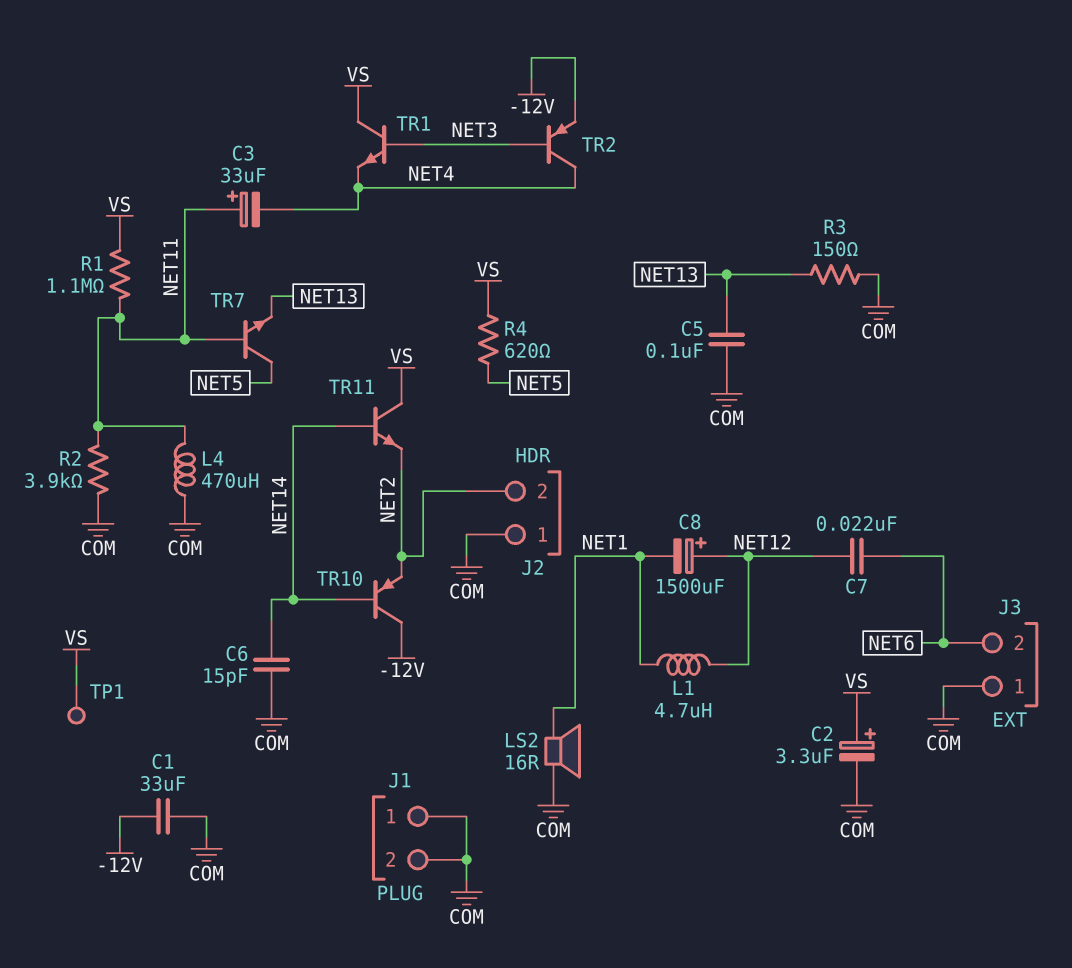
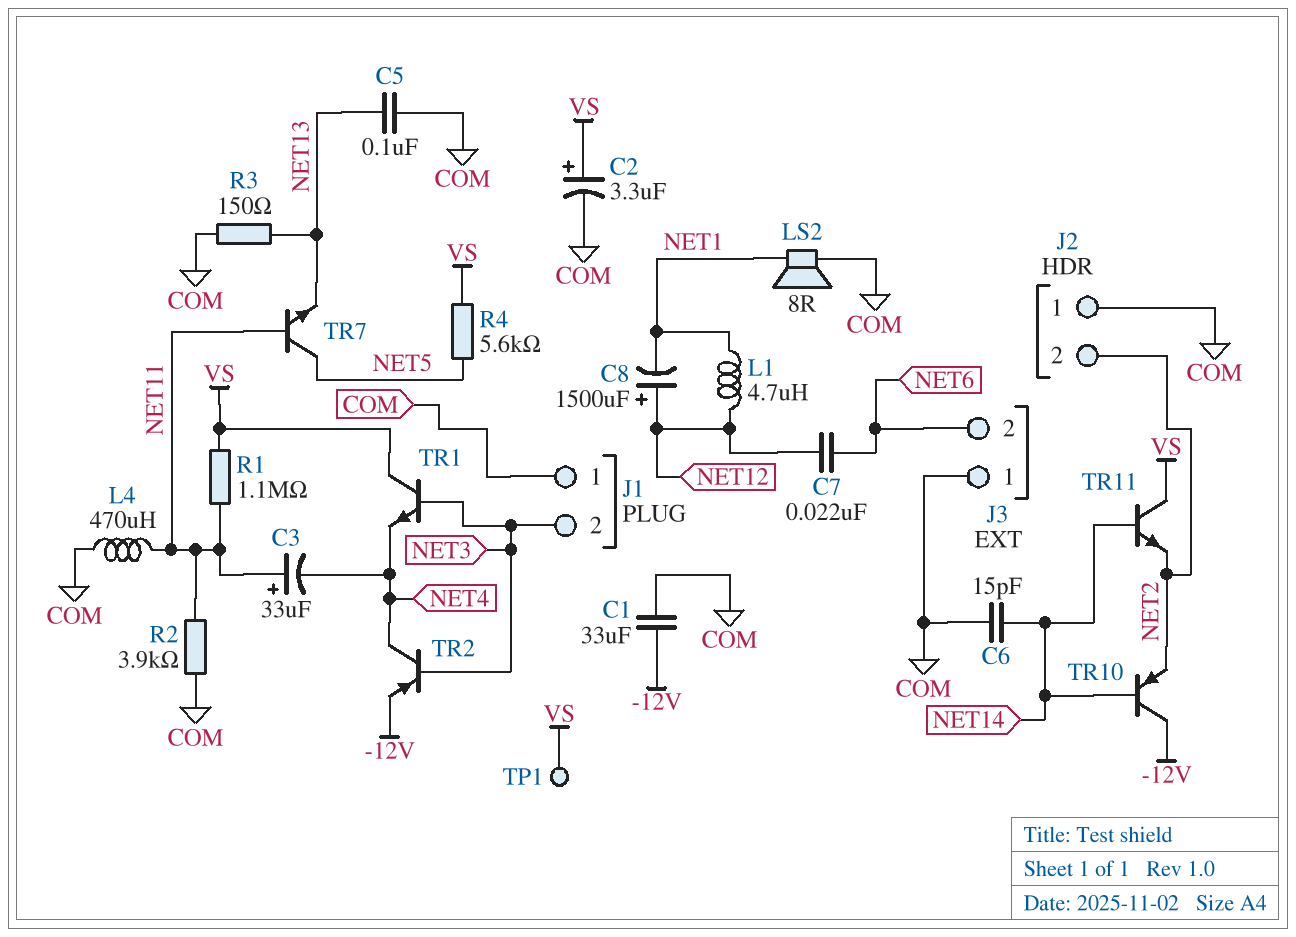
J1 pin 2: COM -> NET3
LS2: speaker 16R (COM, NET1) -> speaker 8R (COM, NET1)
R4: 620 (NET5, VS) -> 5.6k (NET5, VS)

